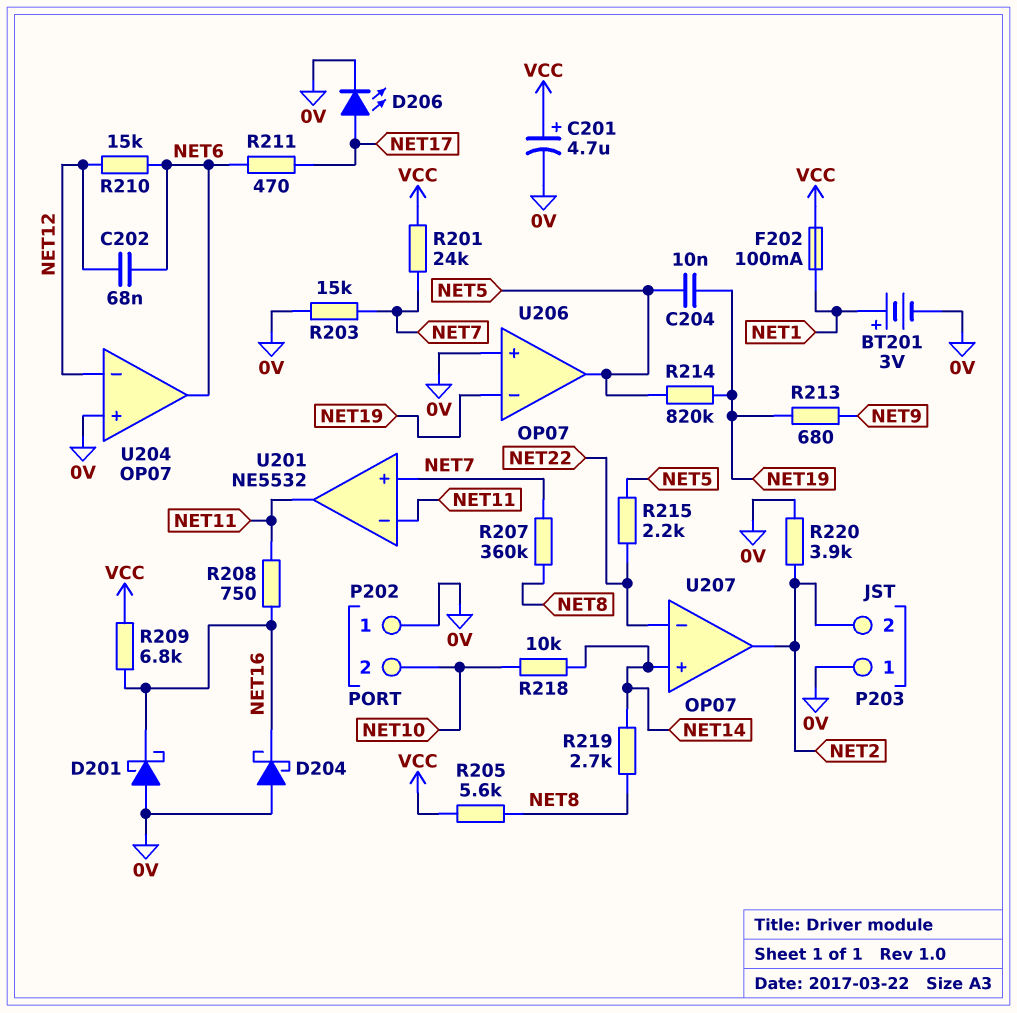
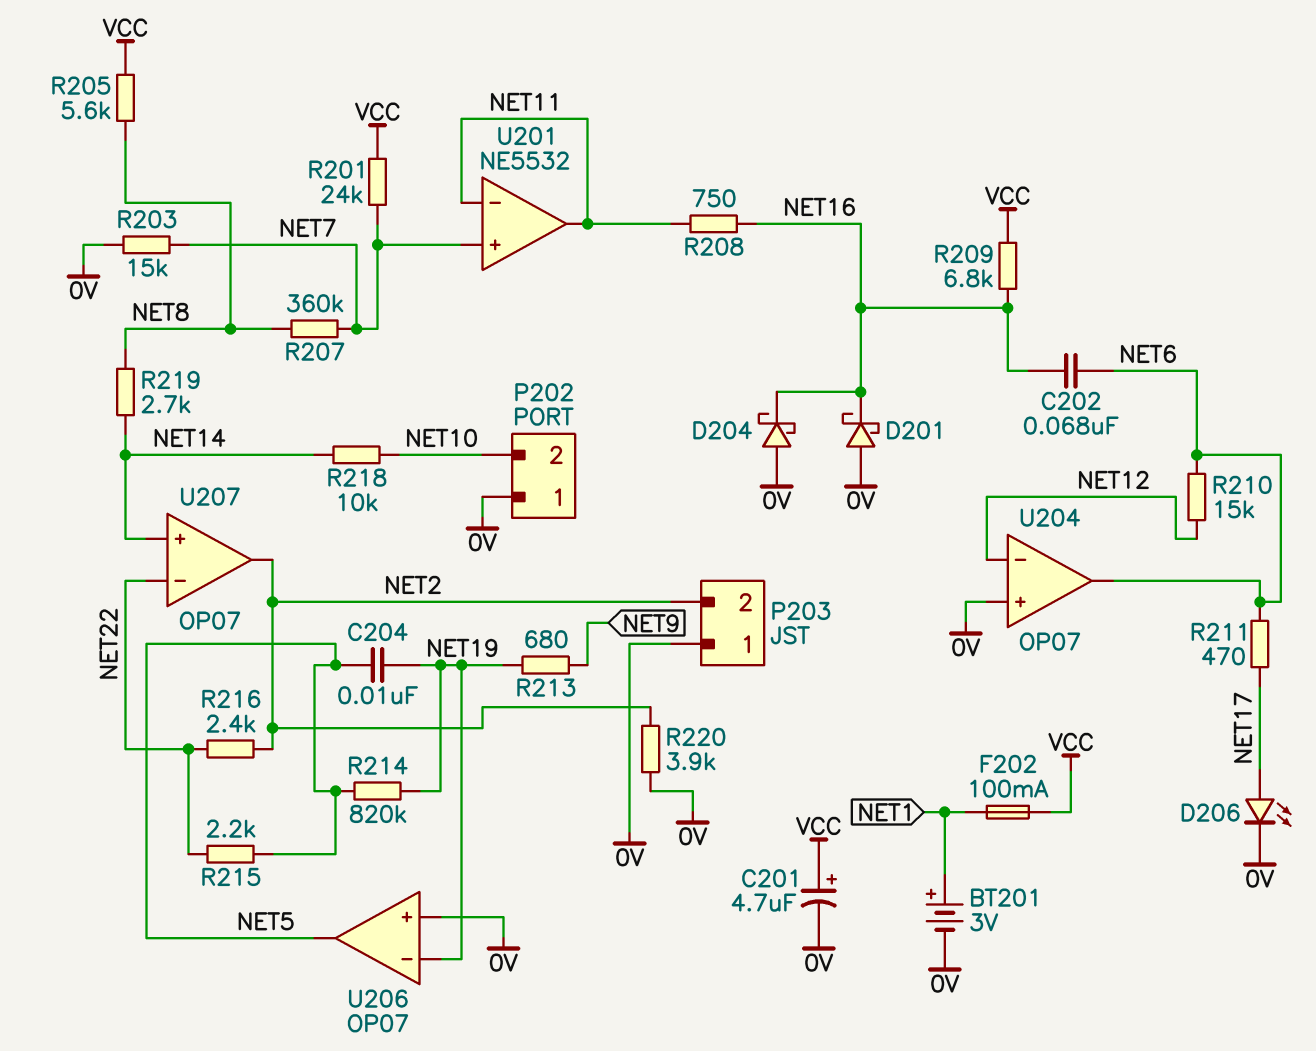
C202: 68nF (NET6, NET12) -> 68nF (NET6, NET16)
R216: none -> 2.4k (NET2, NET22)

